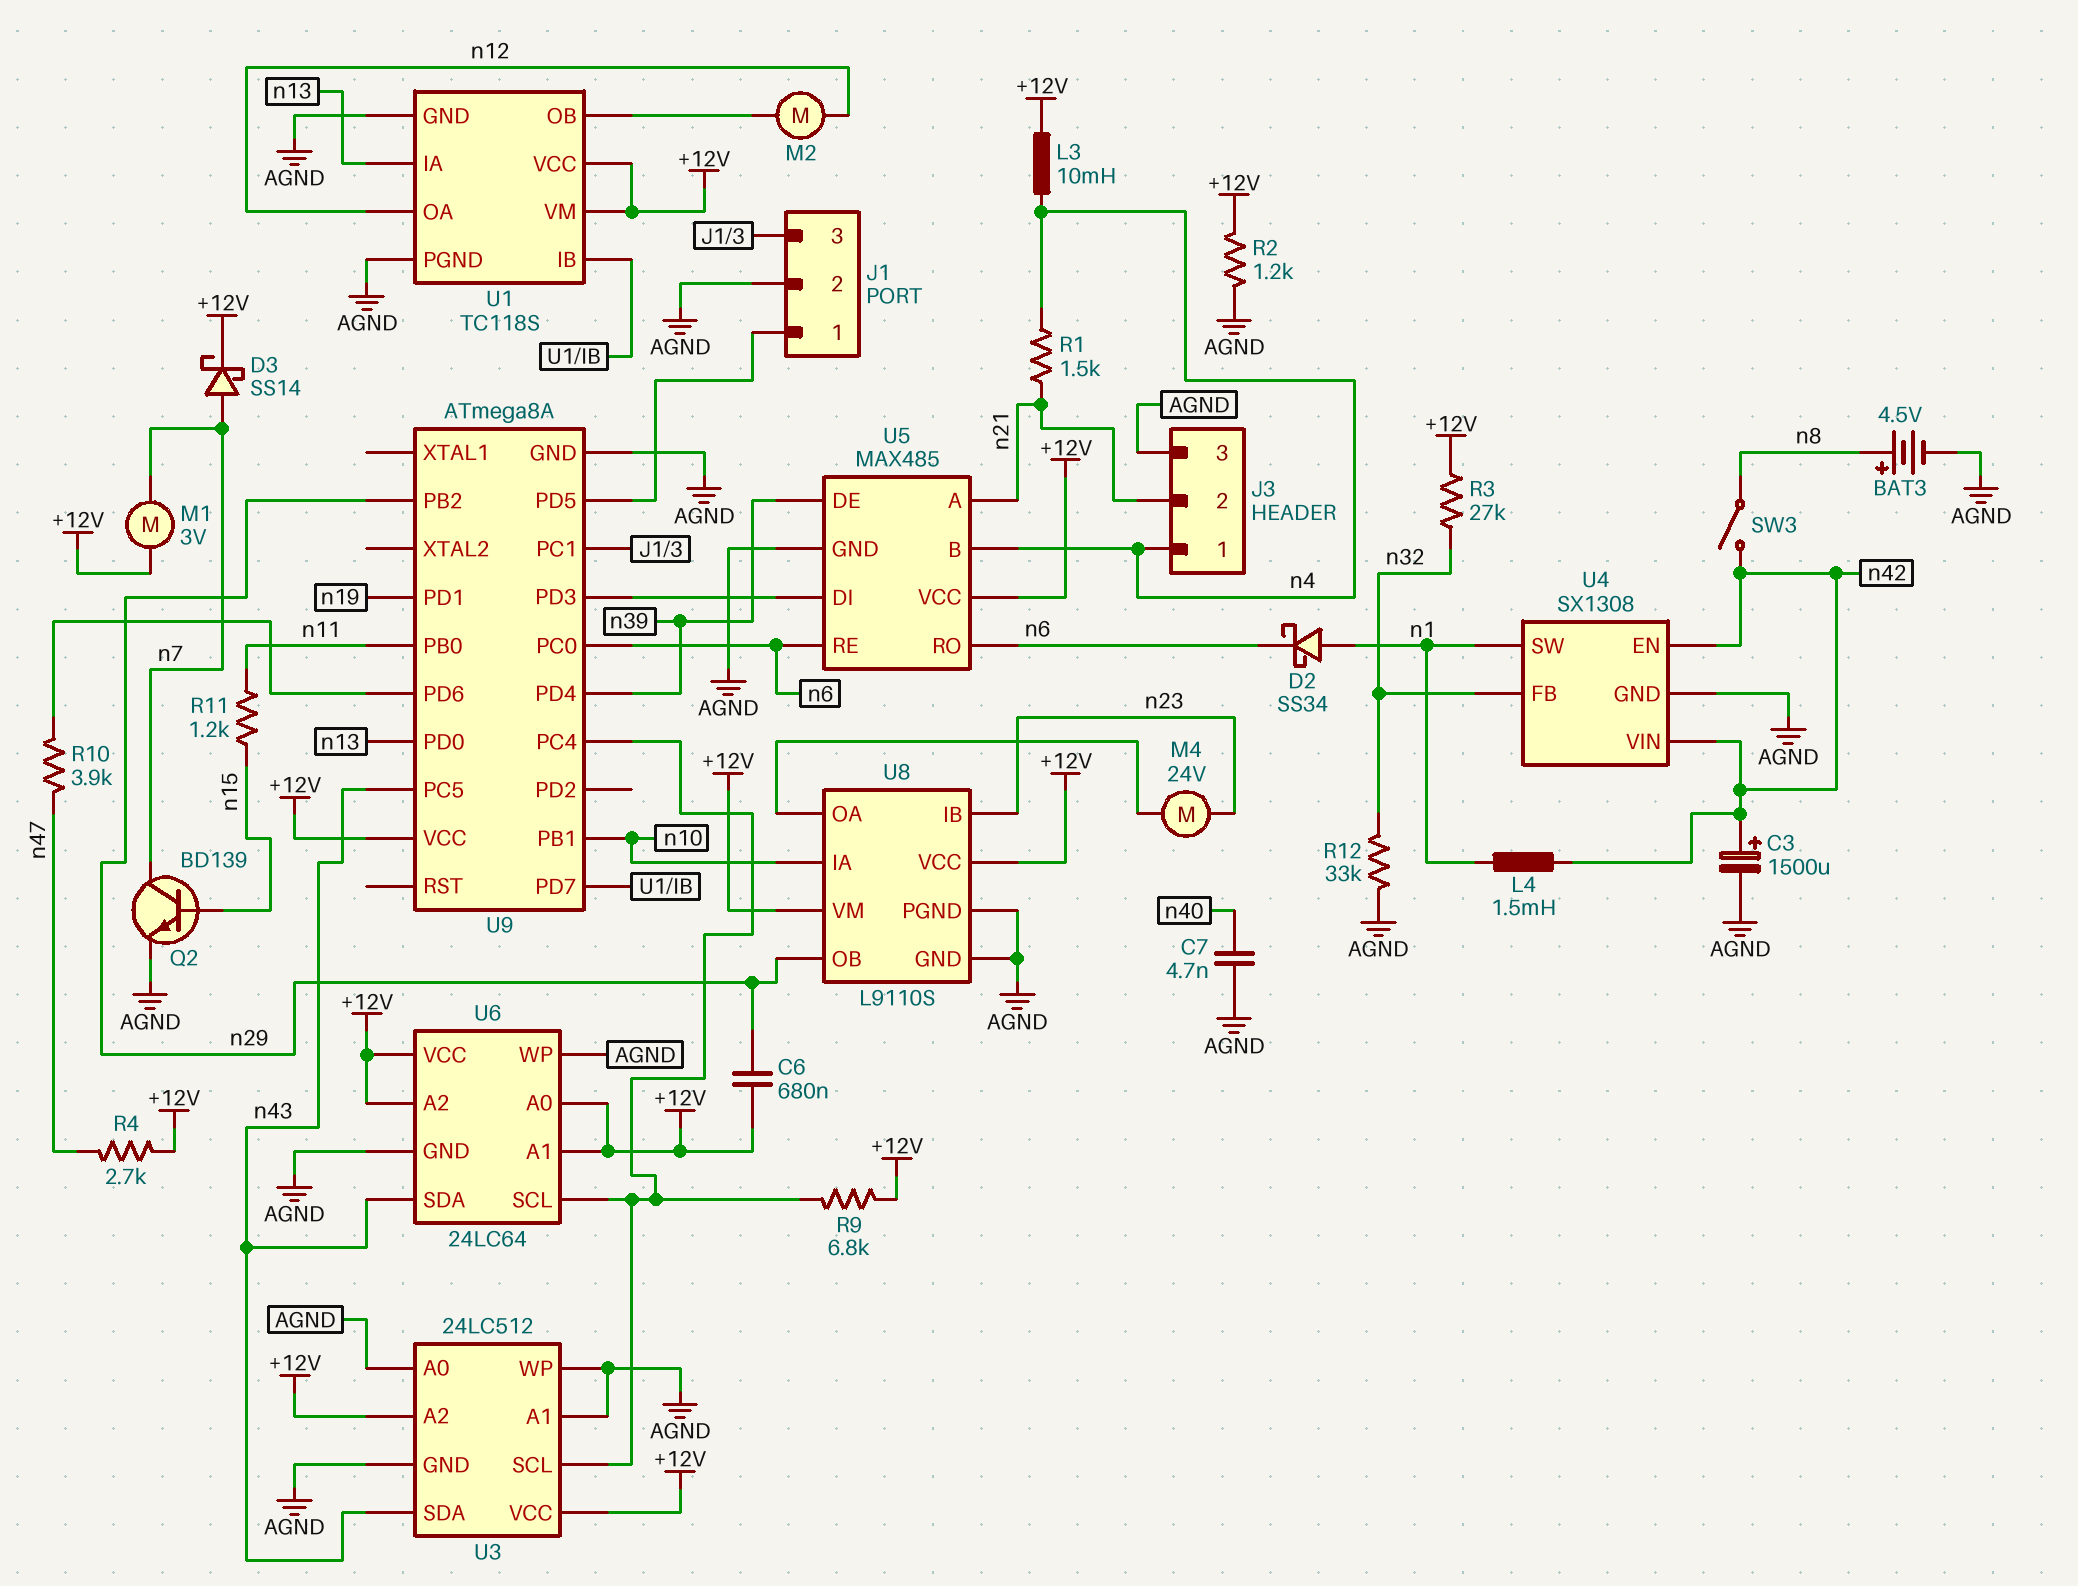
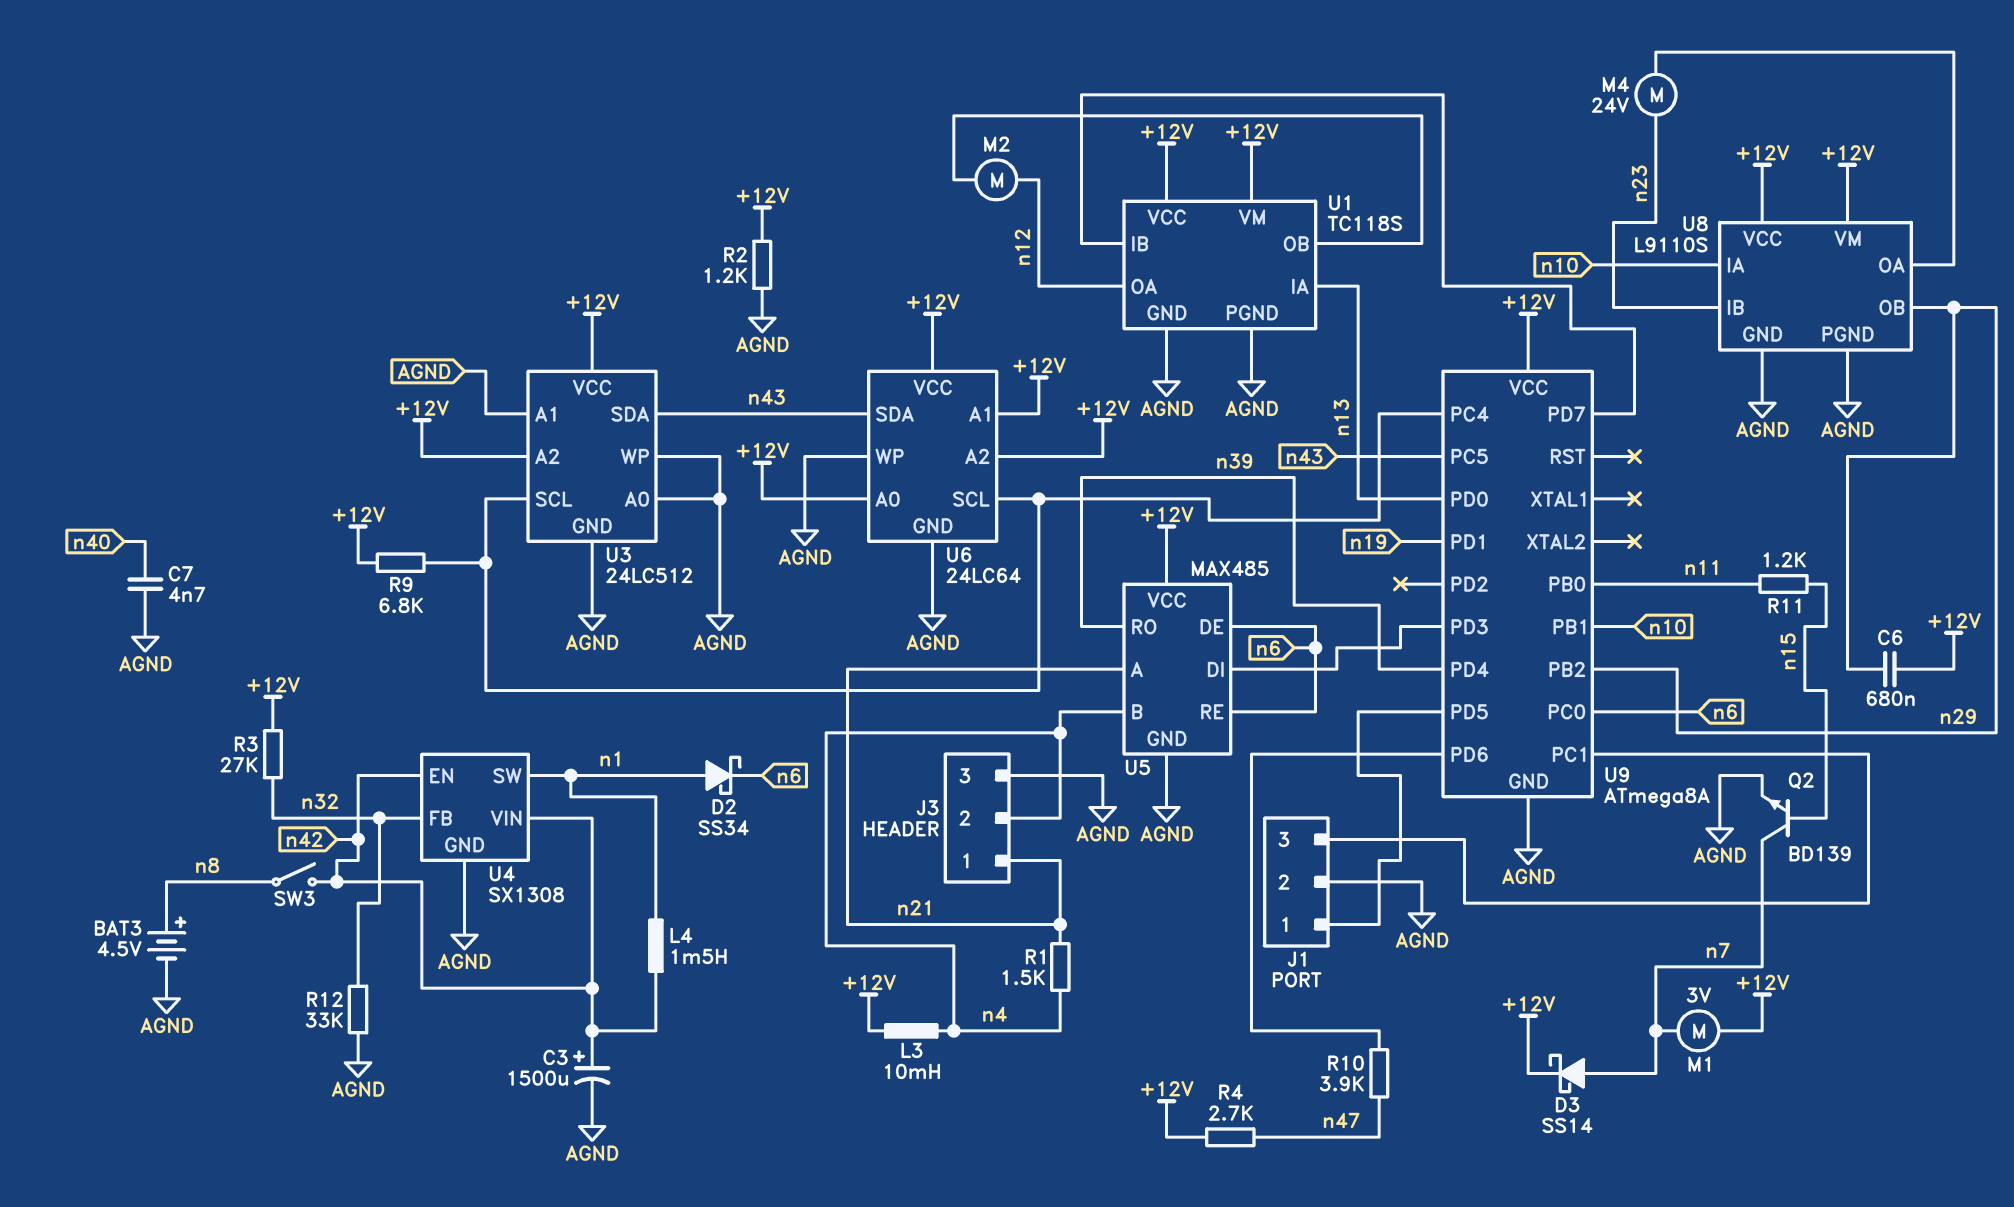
J3 pin 1: n4 -> n21
J3 pin 2: n21 -> n4
U5 pin DE: n39 -> n6
U5 pin RO: n6 -> n39

